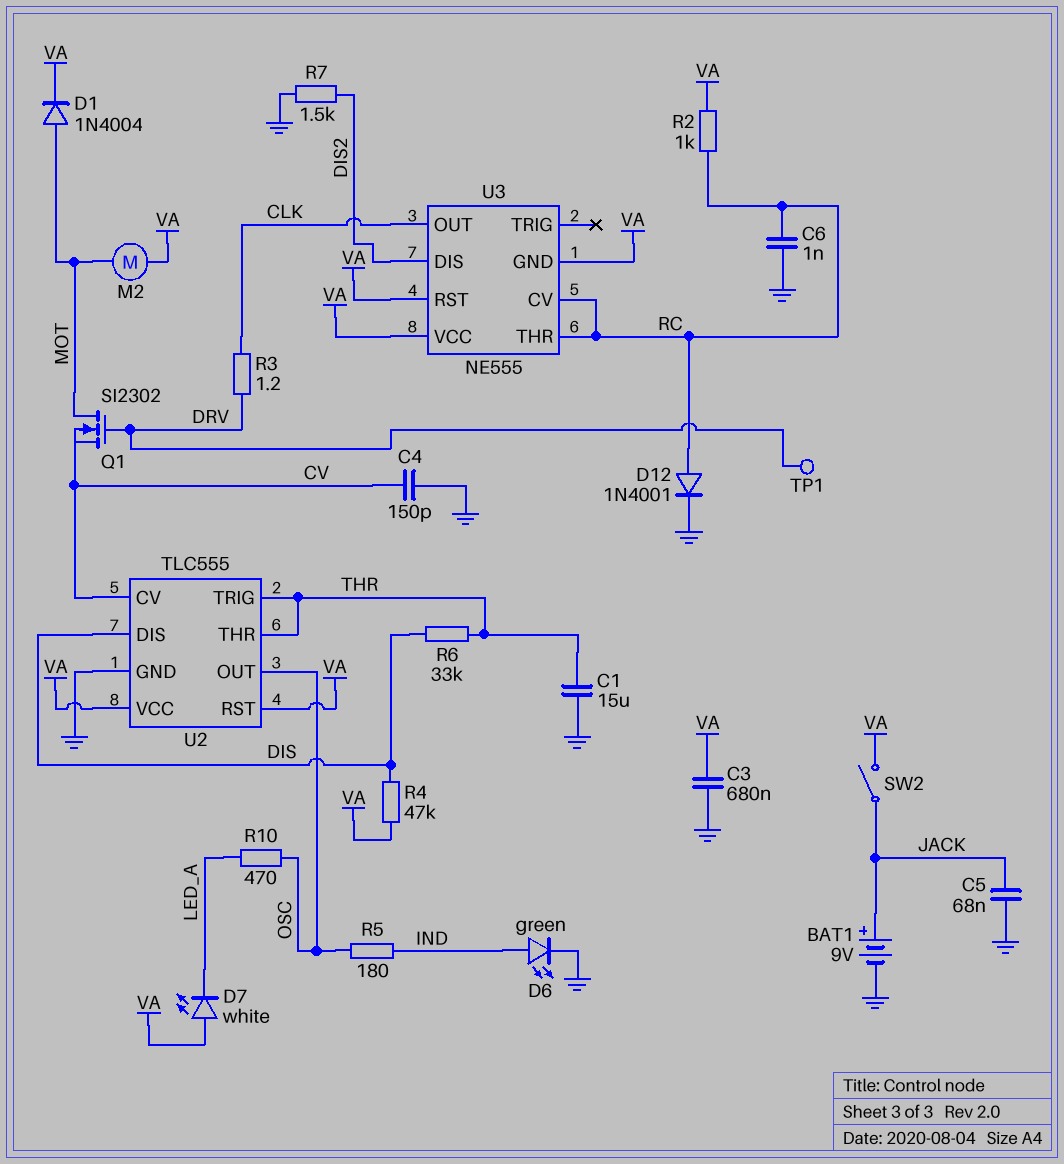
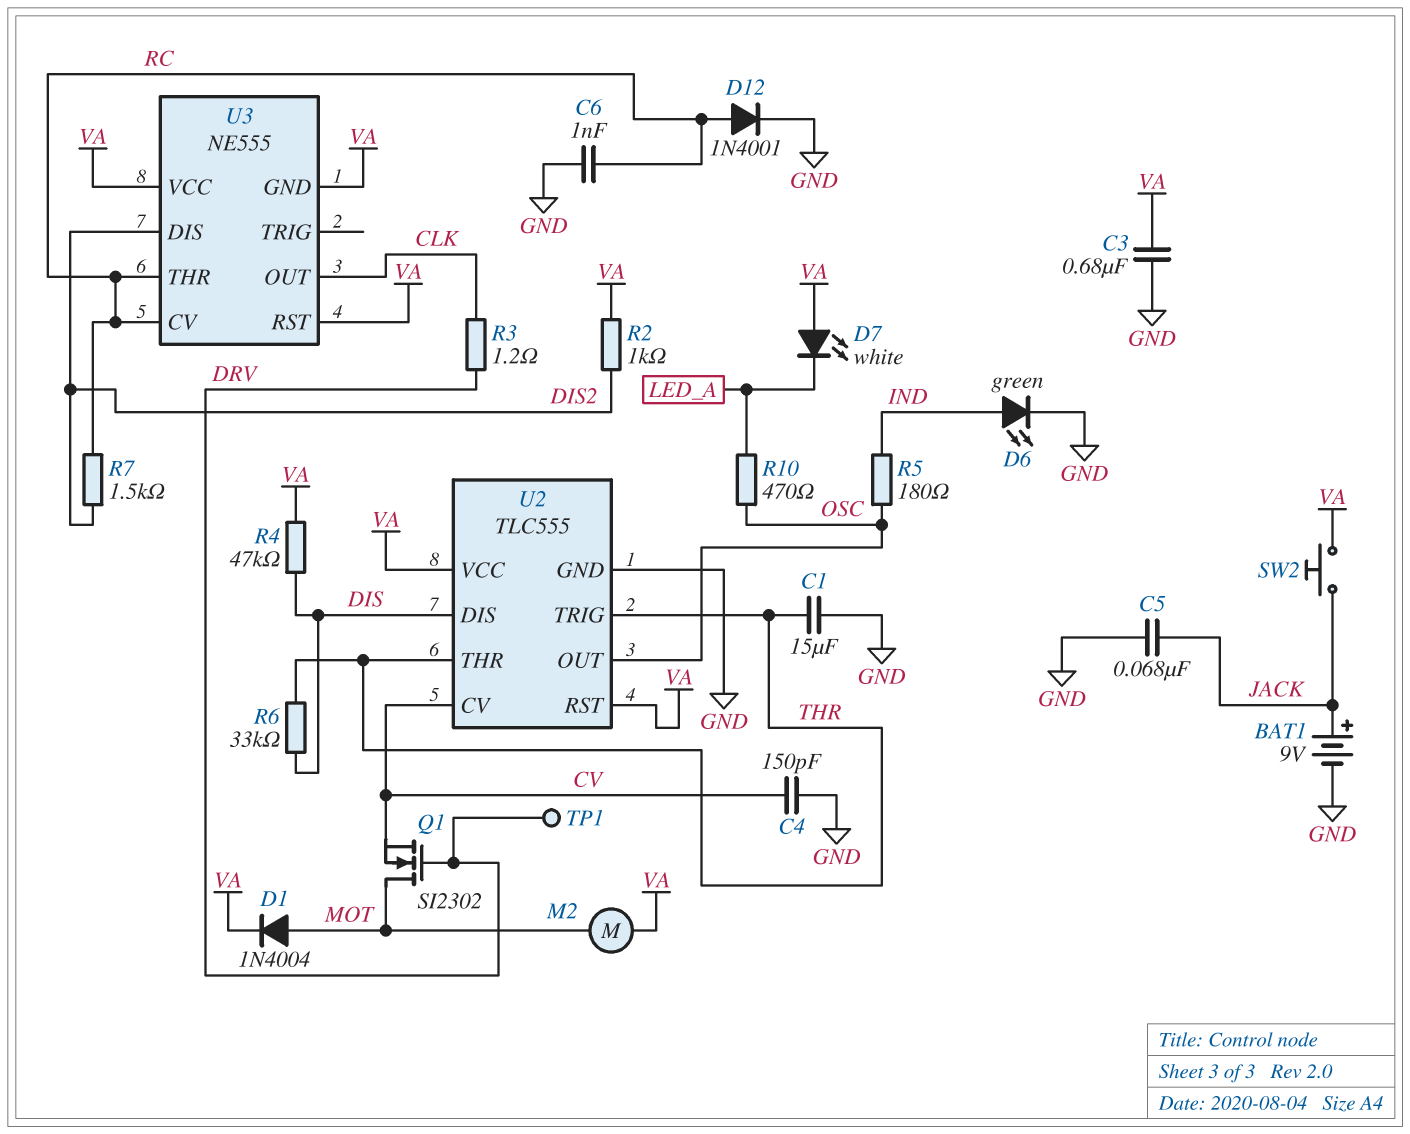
R2: 1k (RC, VA) -> 1k (DIS2, VA)
R7: 1.5k (DIS2, GND) -> 1.5k (DIS2, RC)
SW2: switch (JACK, VA) -> button (JACK, VA)

